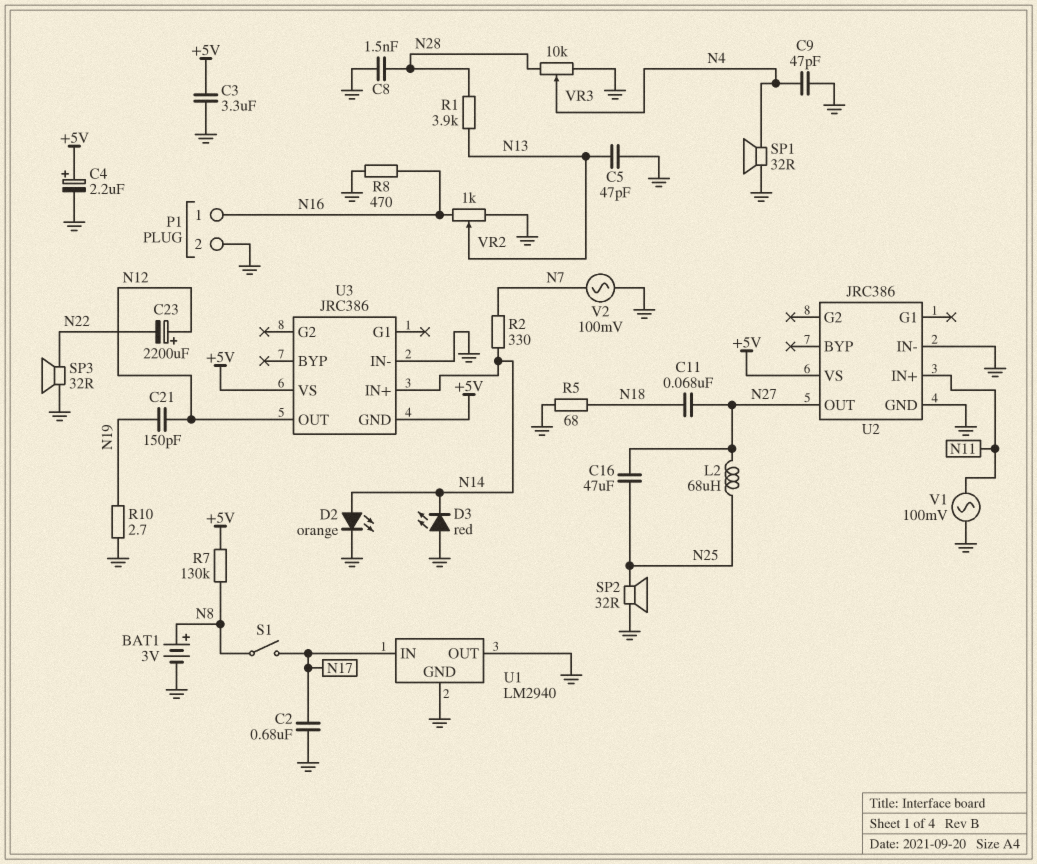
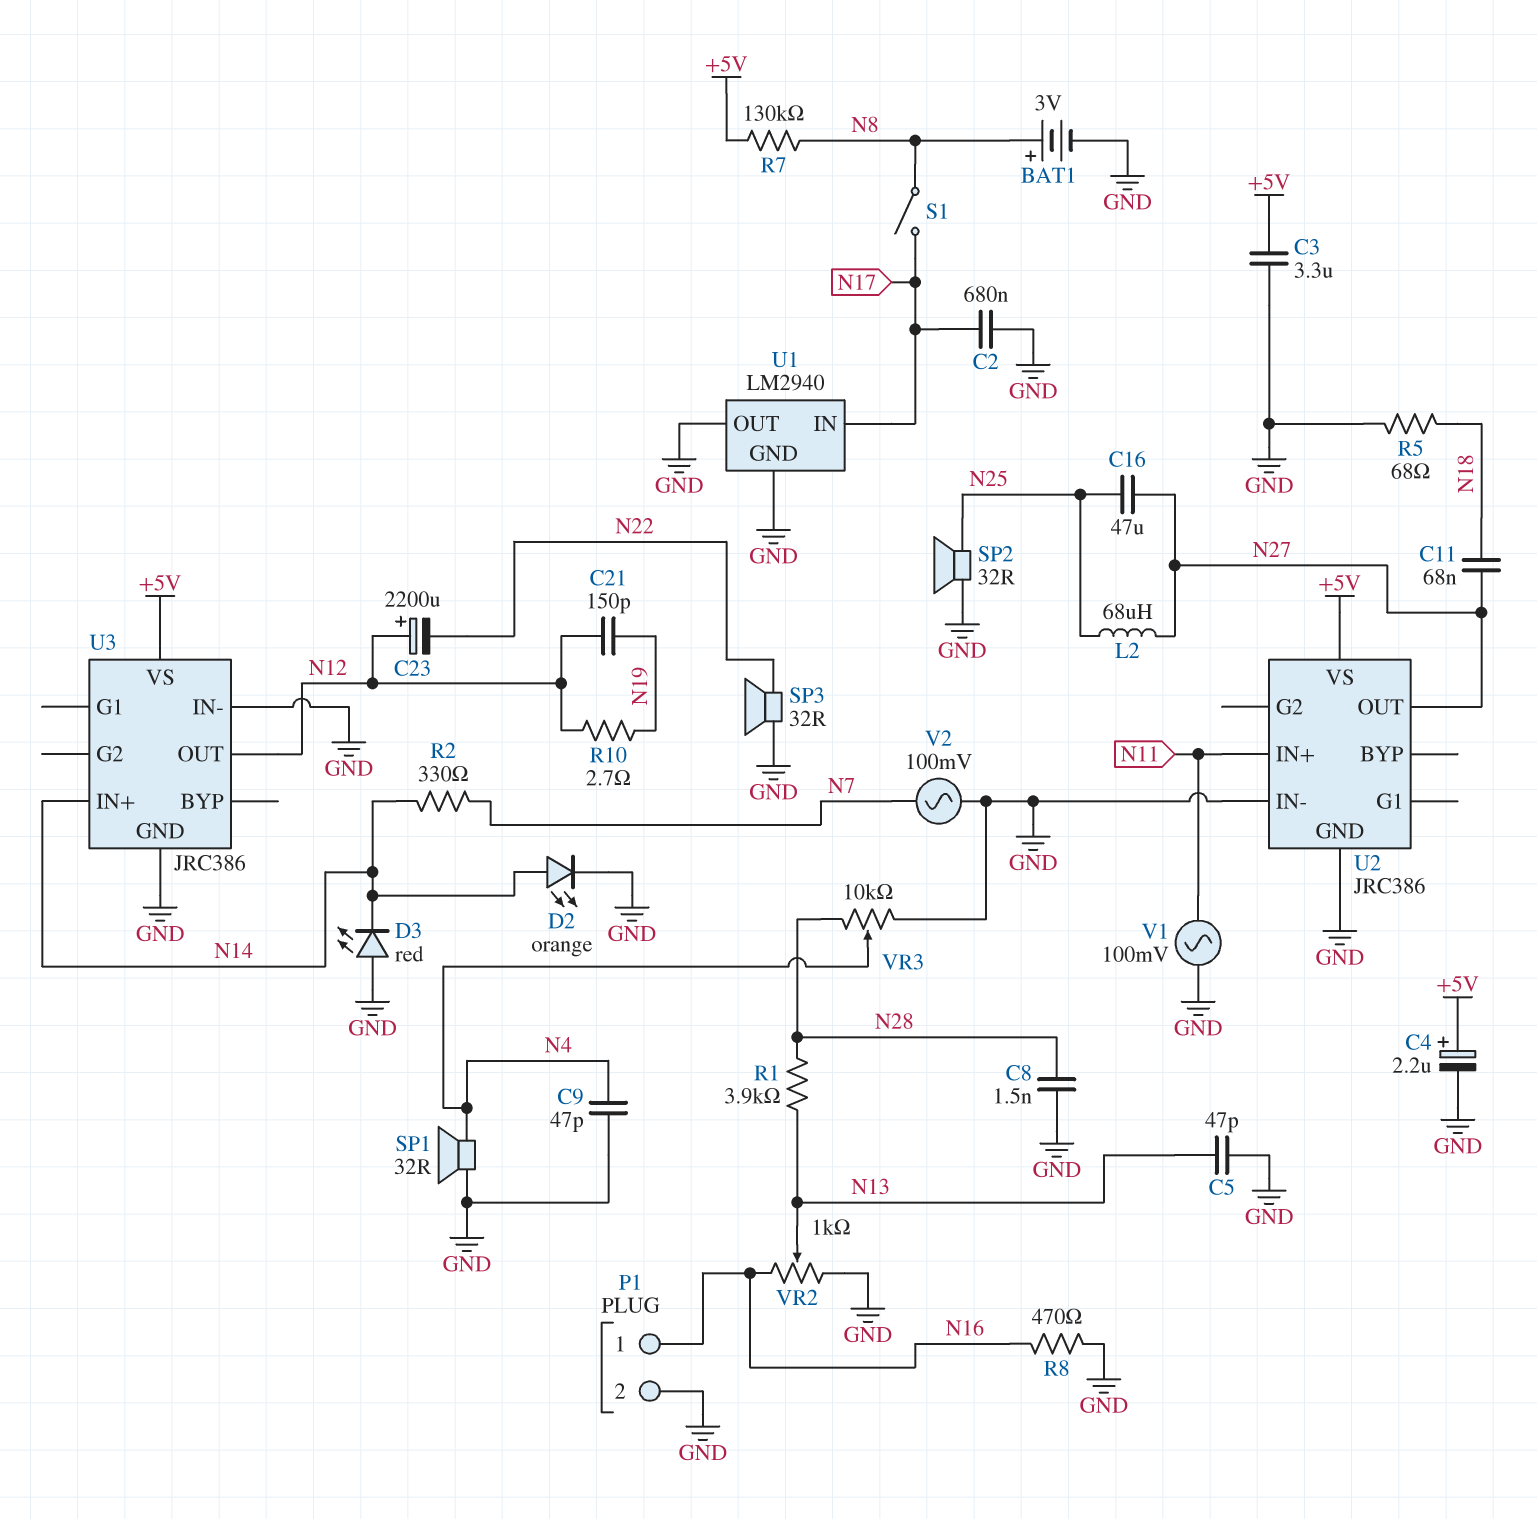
R10: 2.7 (GND, N19) -> 2.7 (N12, N19)
U3 pin GND: +5V -> GND

